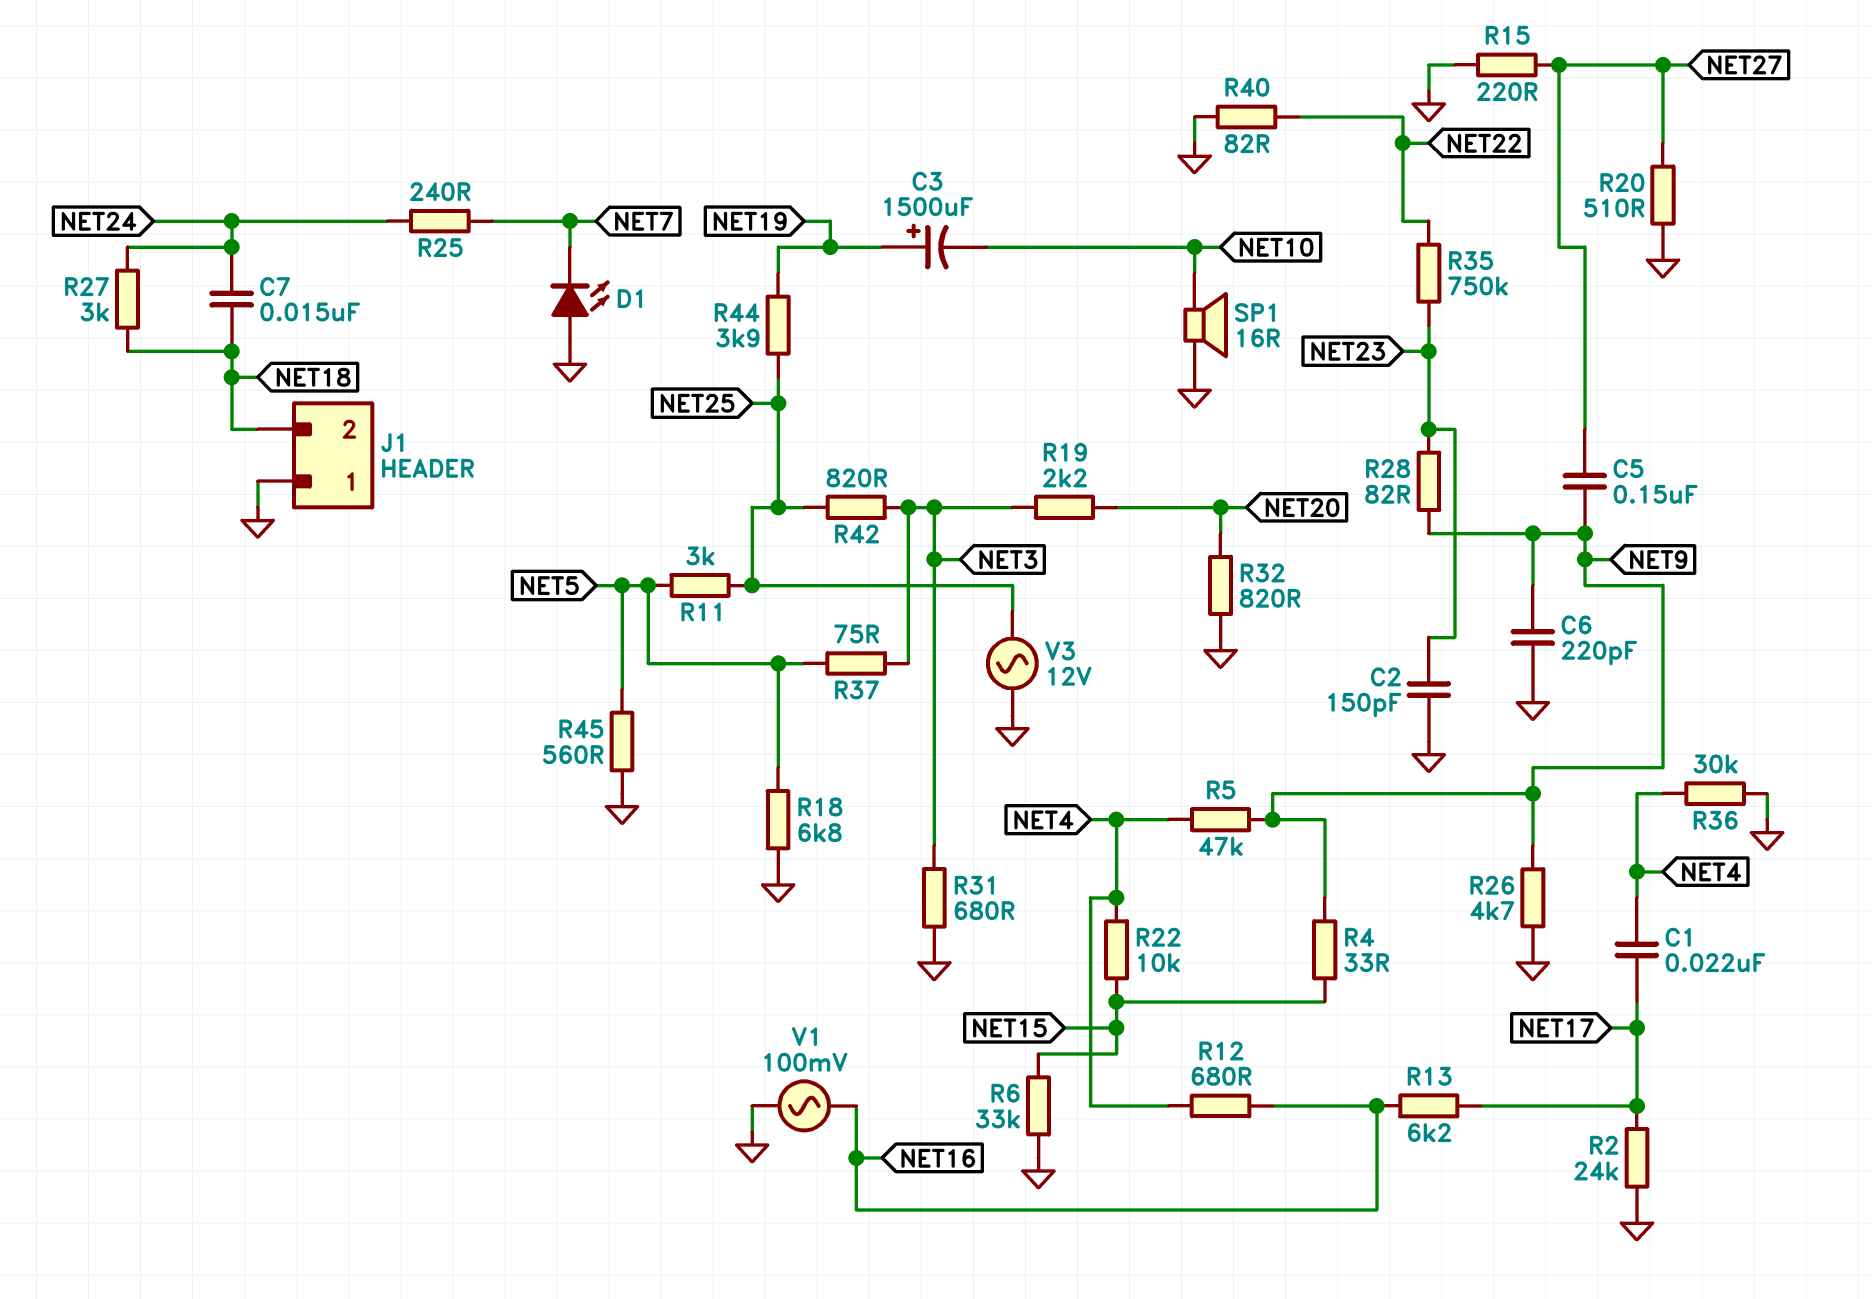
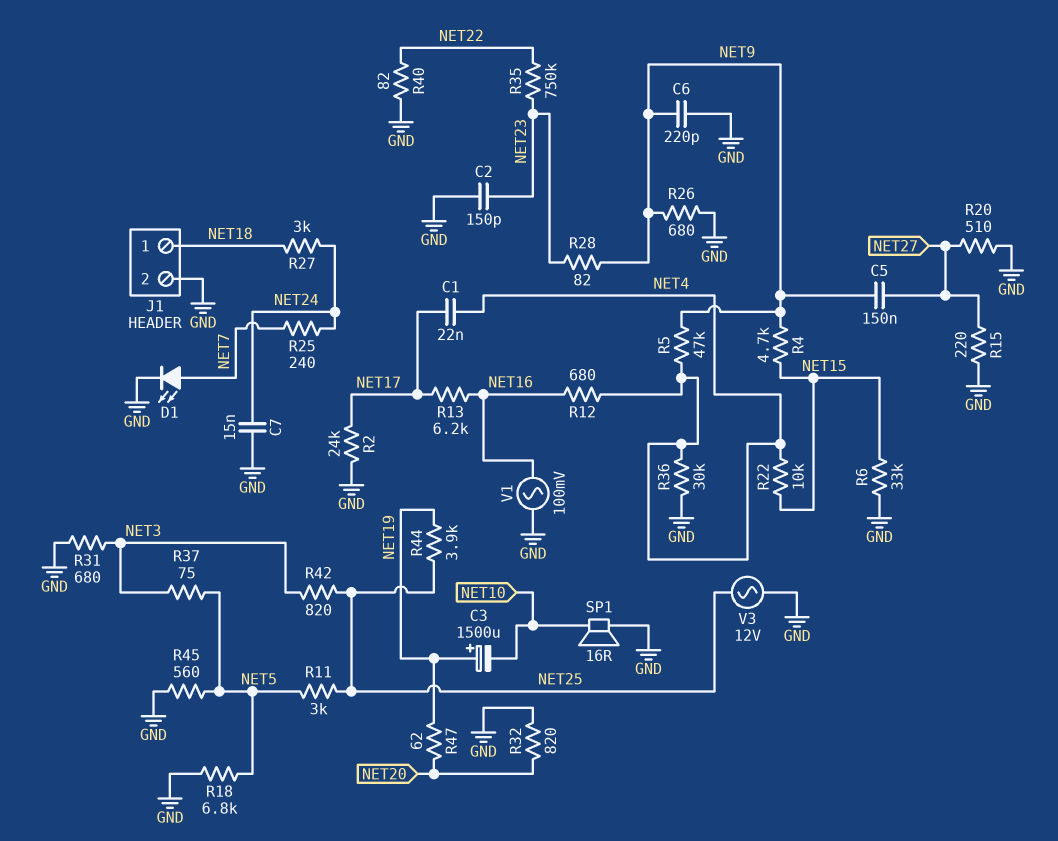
C7: 15nF (NET18, NET24) -> 15nF (GND, NET24)
D1: LED (A GND, K NET7) -> LED (A NET7, K GND)
J1 pin 1: GND -> NET18
J1 pin 2: NET18 -> GND
R4: 33 (NET9, NET15) -> 4.7k (NET9, NET15)
R19: 2.2k (NET3, NET20) -> none
R26: 4.7k (GND, NET9) -> 680 (GND, NET9)
R47: none -> 62 (NET19, NET20)

